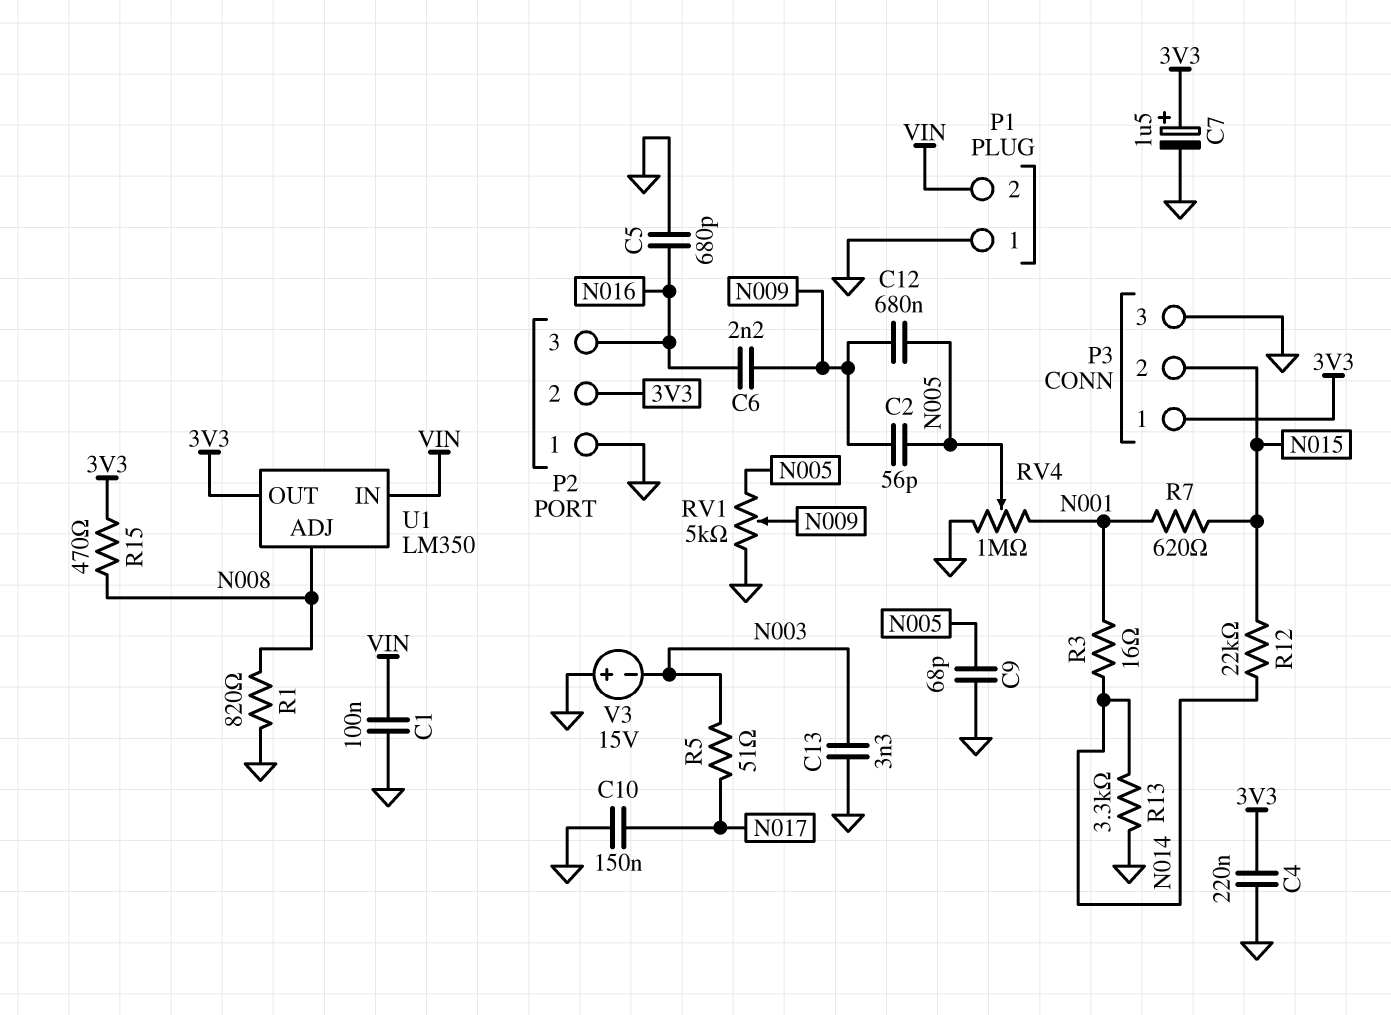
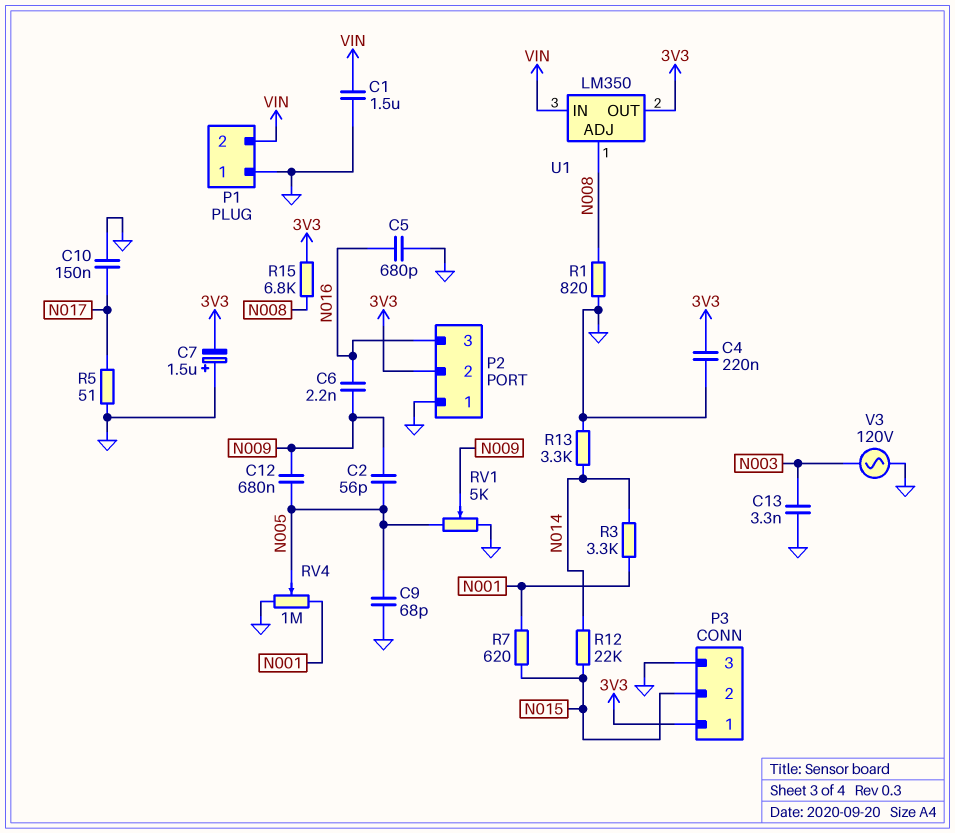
C1: 100nF (GND, VIN) -> 1.5uF (GND, VIN)
C7: 1.5uF (plus 3V3, minus GND) -> 1.5uF (plus GND, minus 3V3)
R3: 16 (N001, N014) -> 3.3k (N001, N014)
R5: 51 (N003, N017) -> 51 (GND, N017)
R15: 470 (3V3, N008) -> 6.8k (3V3, N008)
V3: 15V (plus GND, minus N003) -> AC 120V (GND, N003)

